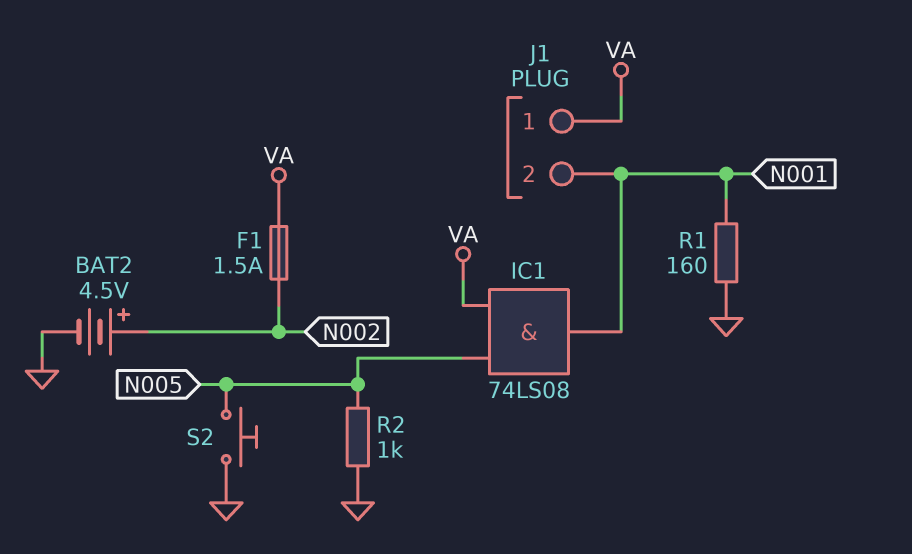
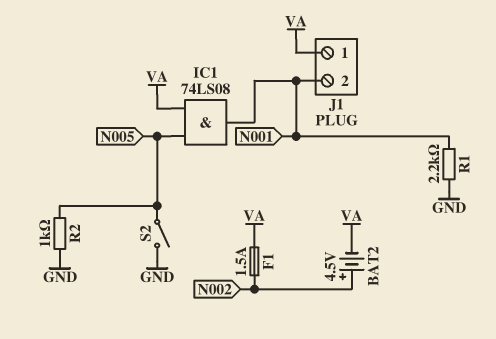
BAT2: 4.5V (plus N002, minus GND) -> 4.5V (plus N002, minus VA)
R1: 160 (GND, N001) -> 2.2k (GND, N001)
S2: button (GND, N005) -> switch (GND, N005)

